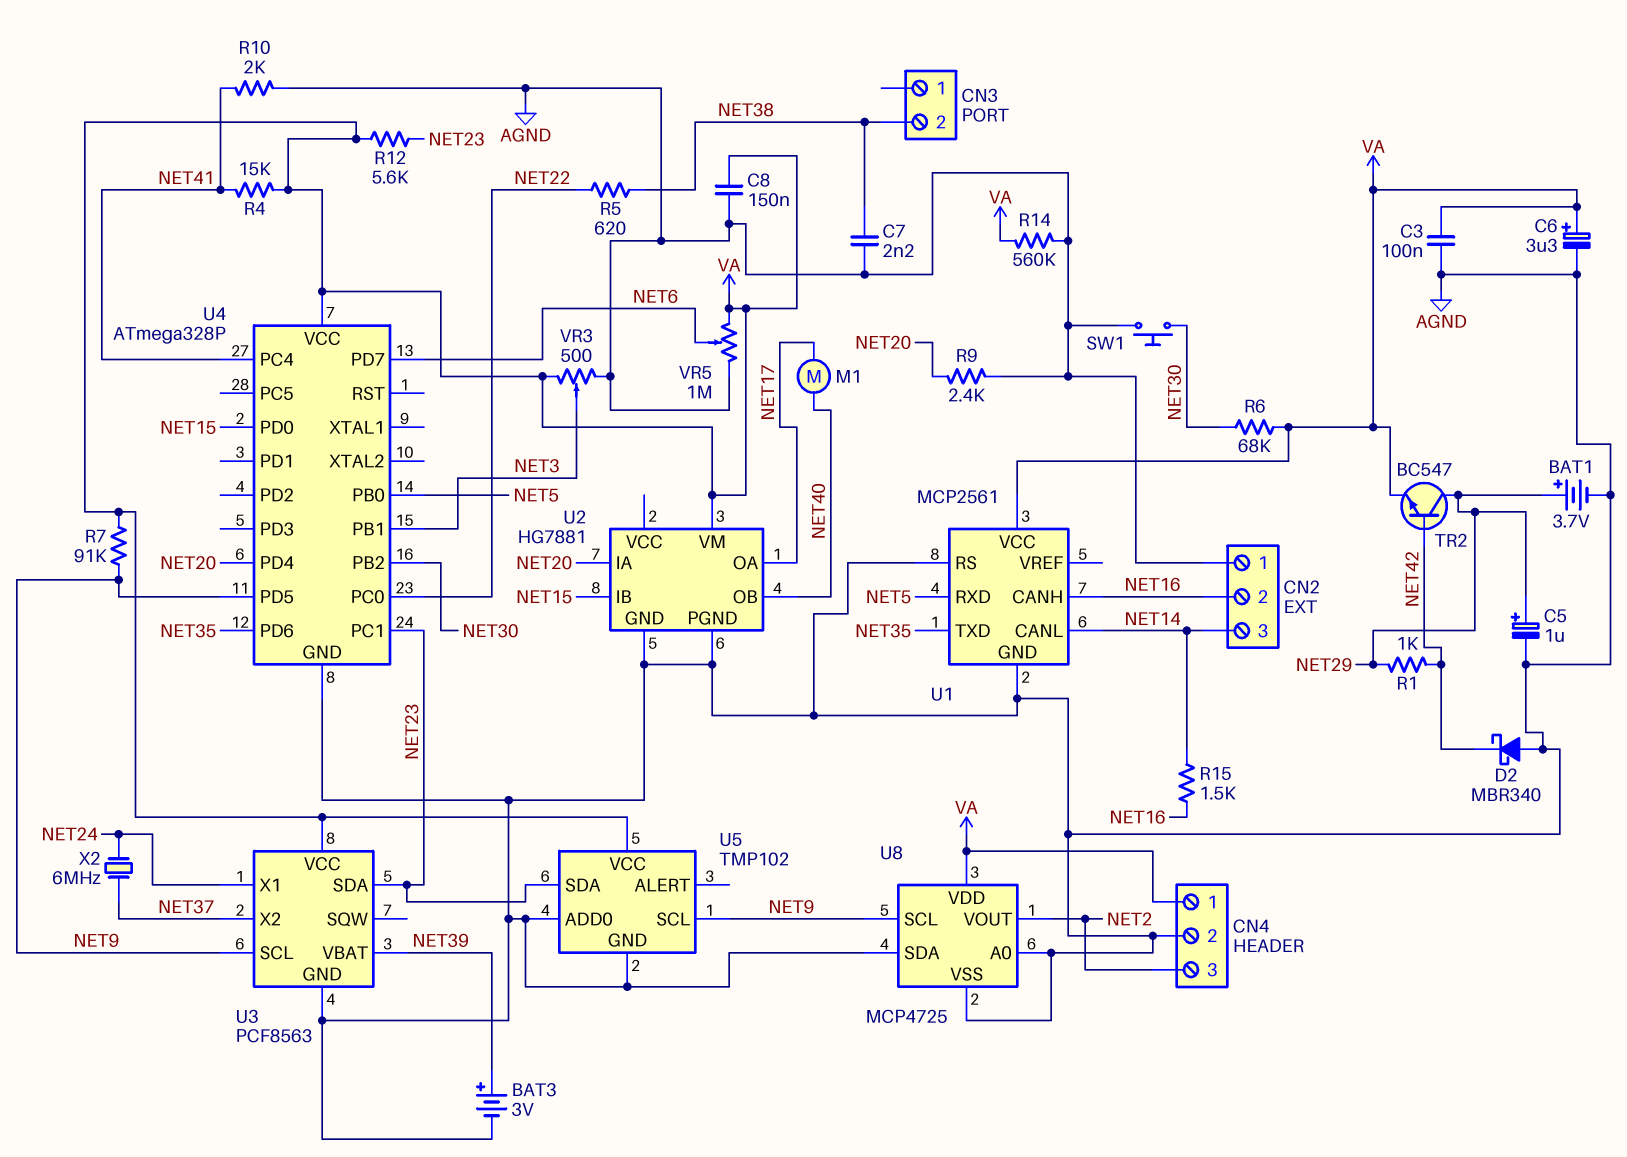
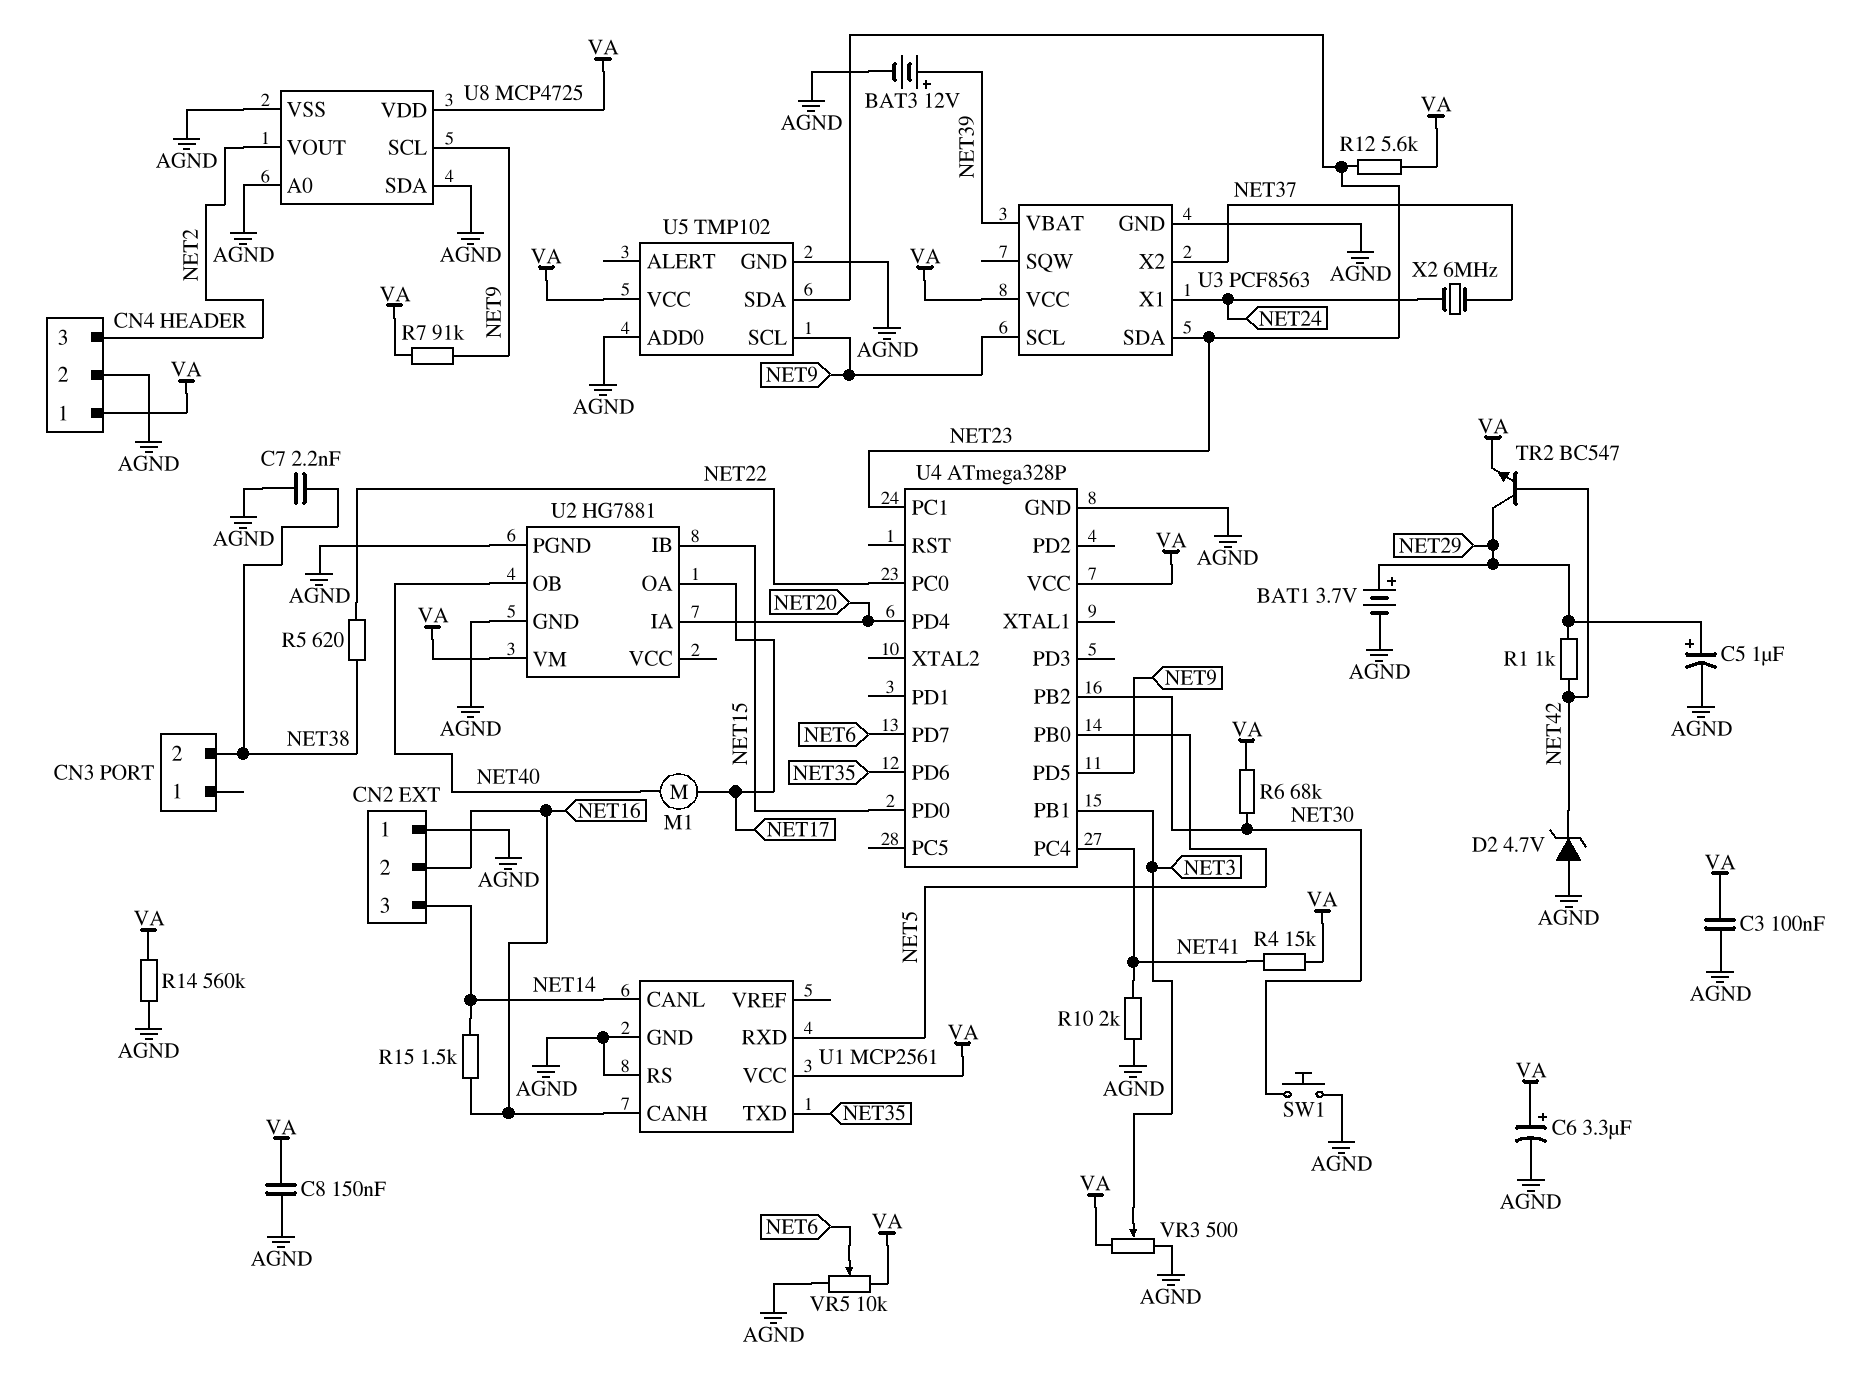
BAT3: 3V (plus NET39, minus AGND) -> 12V (plus NET39, minus AGND)
D2: schottky MBR340 (A AGND, K NET42) -> zener 4.7V (A AGND, K NET42)
R9: 2.4k (AGND, NET20) -> none
VR5: 1M (AGND, VA, wiper NET6) -> 10k (AGND, VA, wiper NET6)

